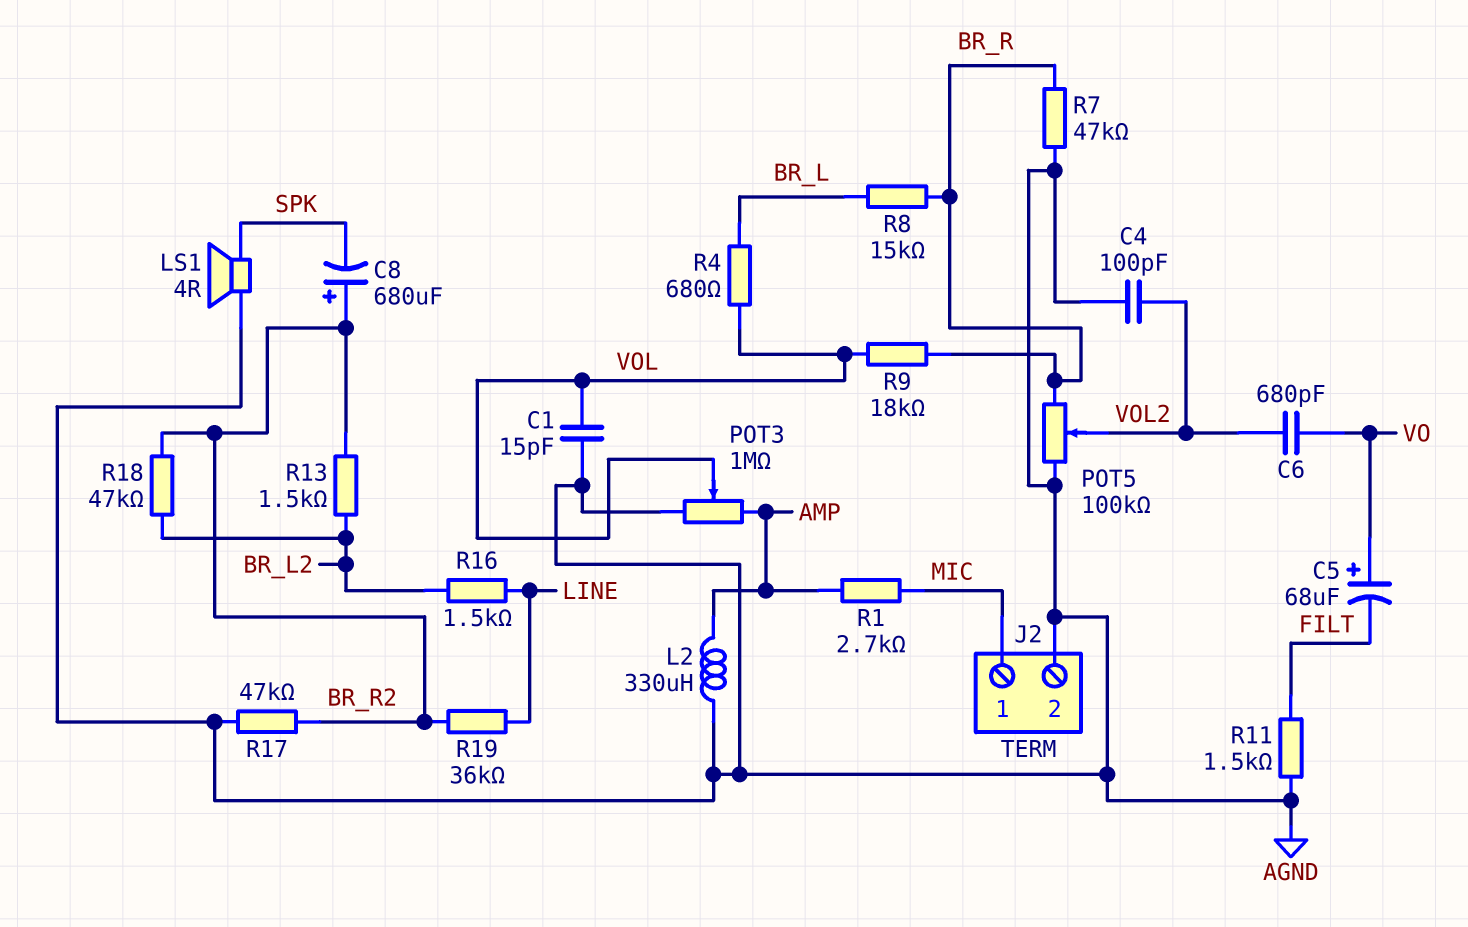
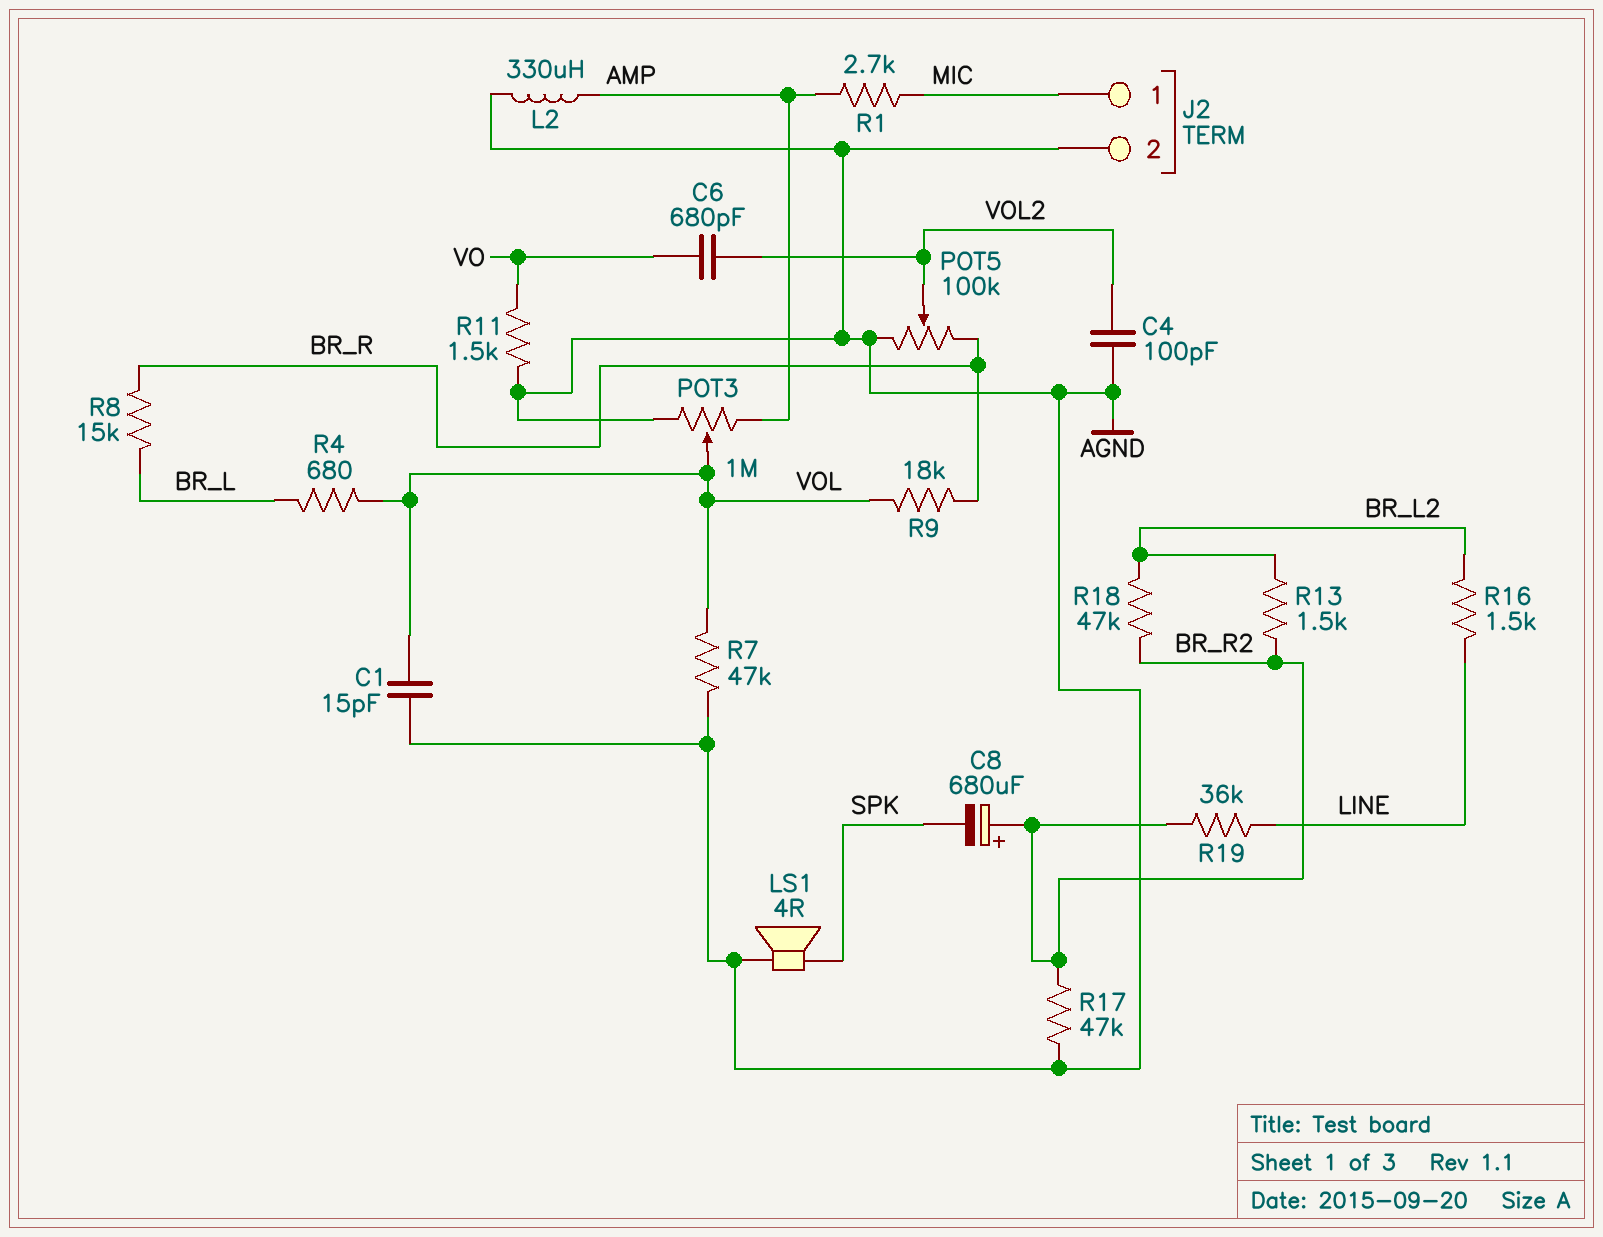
C5: 68uF (plus VO, minus FILT) -> none
R7: 47k (AGND, BR_R) -> 47k (AGND, VOL)
R11: 1.5k (AGND, FILT) -> 1.5k (AGND, VO)

